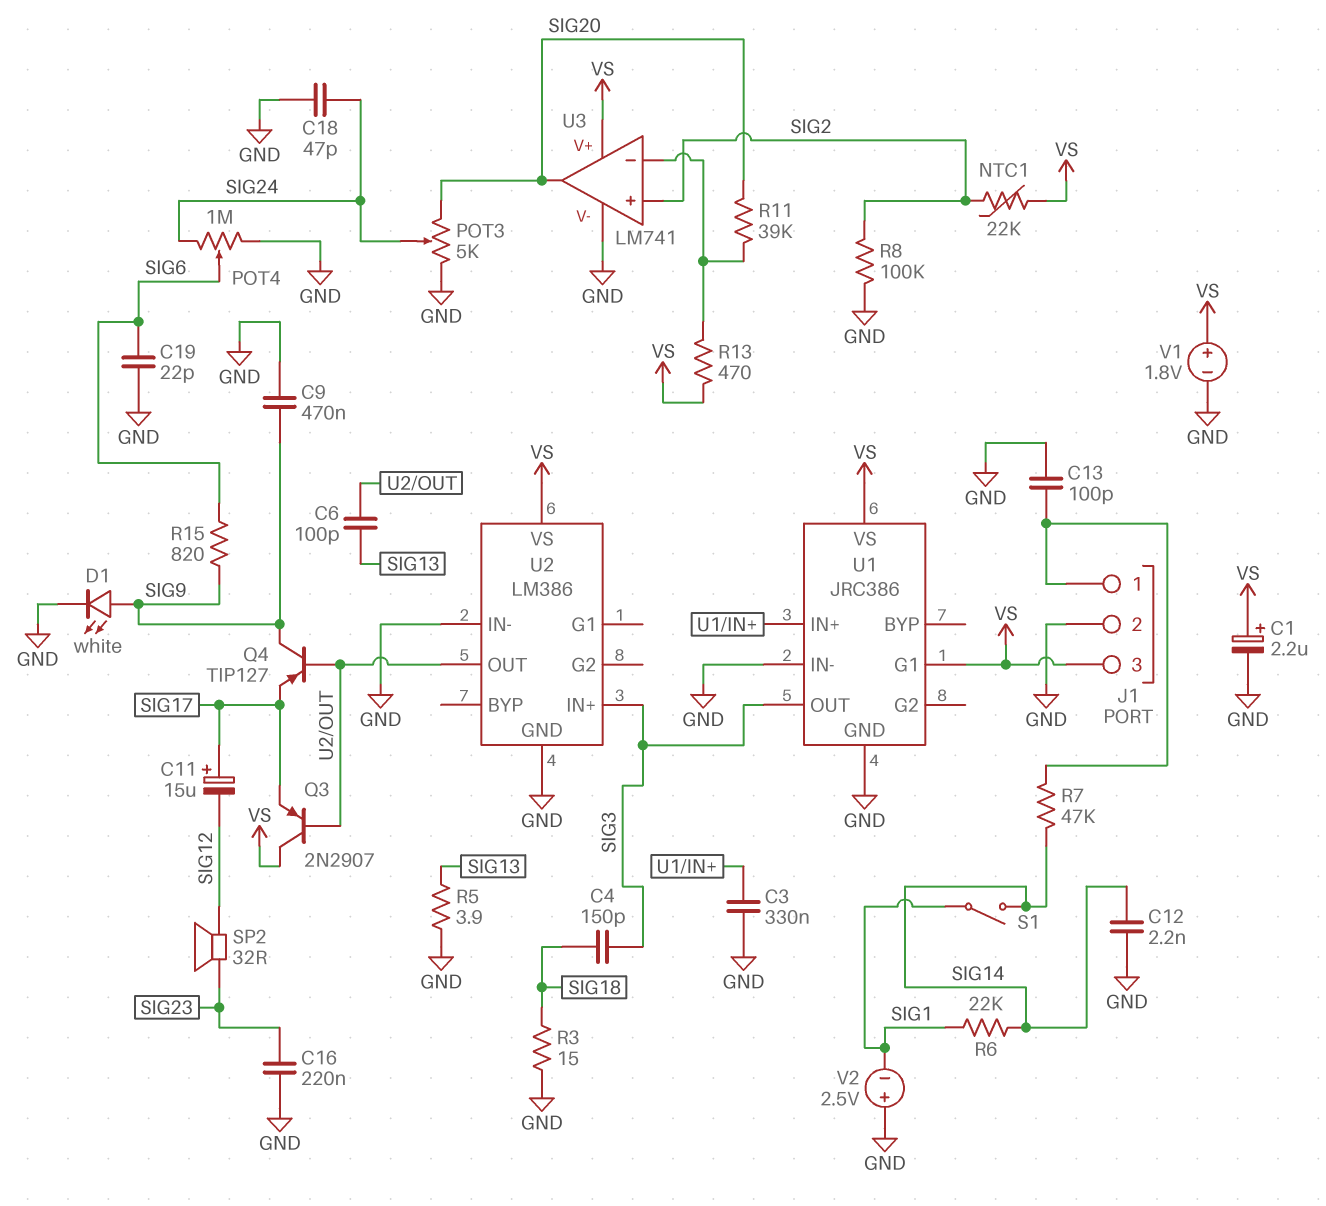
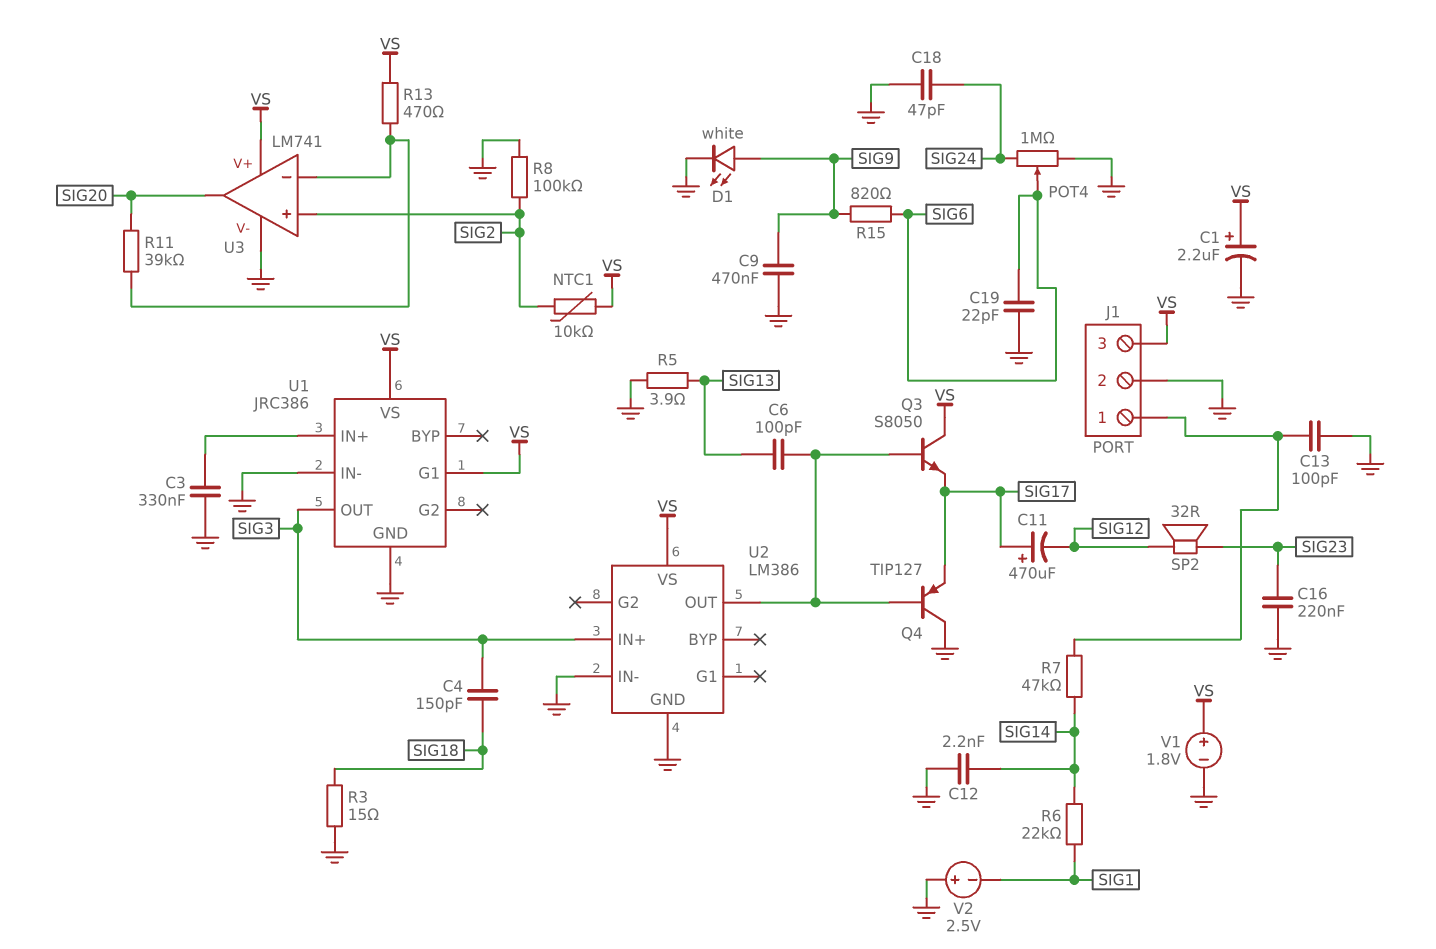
C11: 15uF (plus SIG17, minus SIG12) -> 470uF (plus SIG17, minus SIG12)
NTC1: 22k (SIG2, VS) -> 10k (SIG2, VS)
POT3: 5k (GND, SIG20, wiper SIG24) -> none
Q3: PNP 2N2907 (B U2/OUT, C VS, E SIG17) -> NPN S8050 (B U2/OUT, C VS, E SIG17)
Q4: PNP TIP127 (B U2/OUT, C SIG9, E SIG17) -> PNP TIP127 (B U2/OUT, C GND, E SIG17)
S1: switch (SIG1, SIG14) -> none

